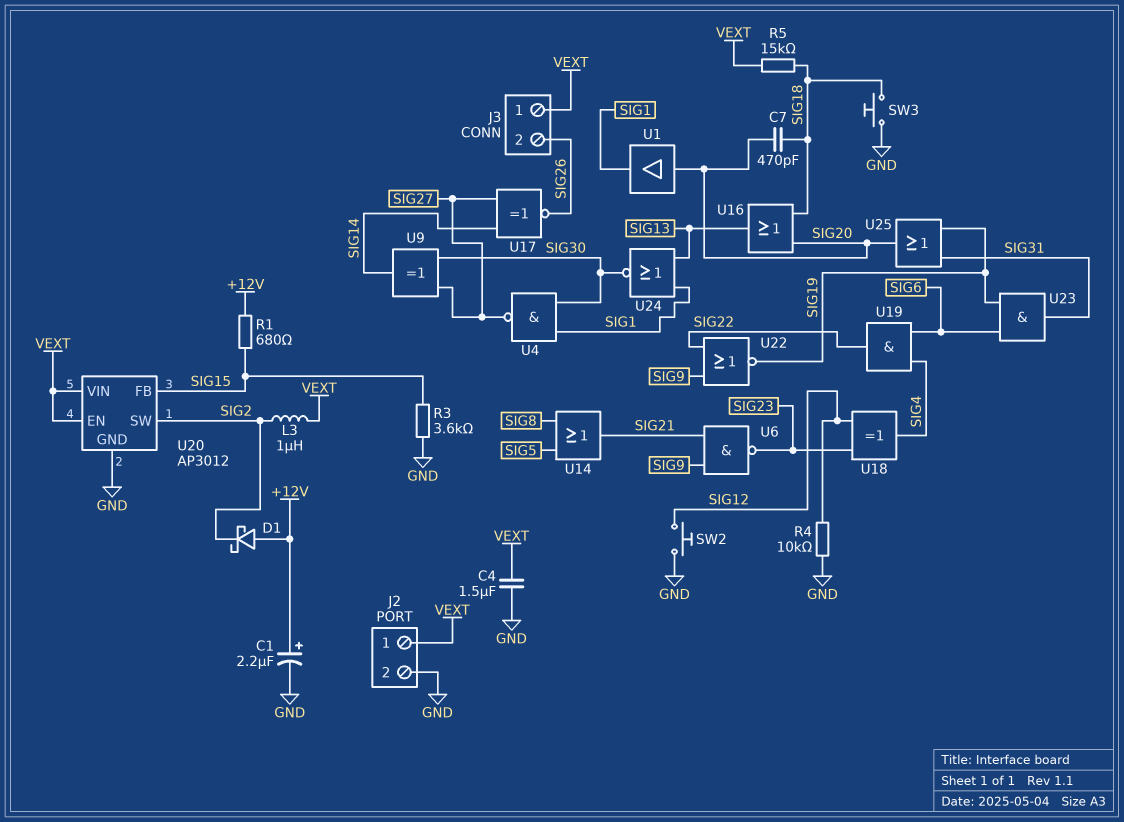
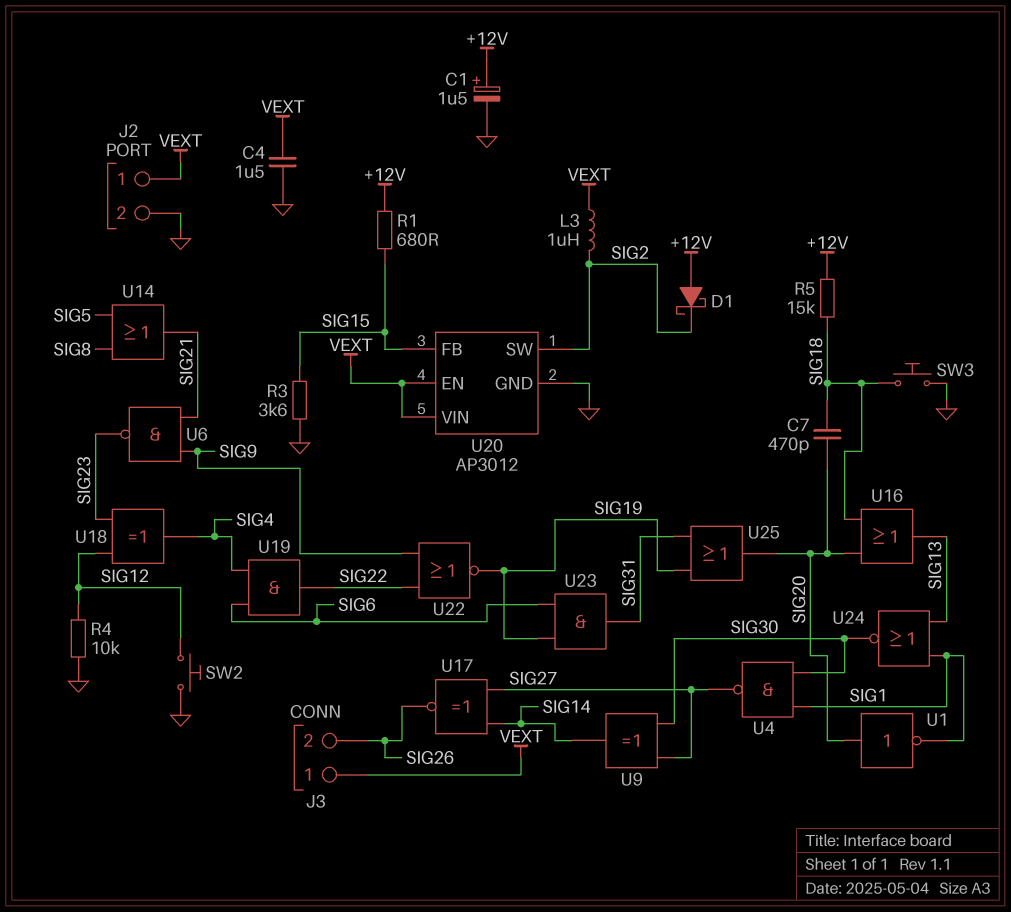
C1: 2.2uF (plus +12V, minus GND) -> 1.5uF (plus +12V, minus GND)
R5: 15k (SIG18, VEXT) -> 15k (+12V, SIG18)
U1: buffer (in SIG20, out SIG1) -> NOT (in SIG20, out SIG1)

